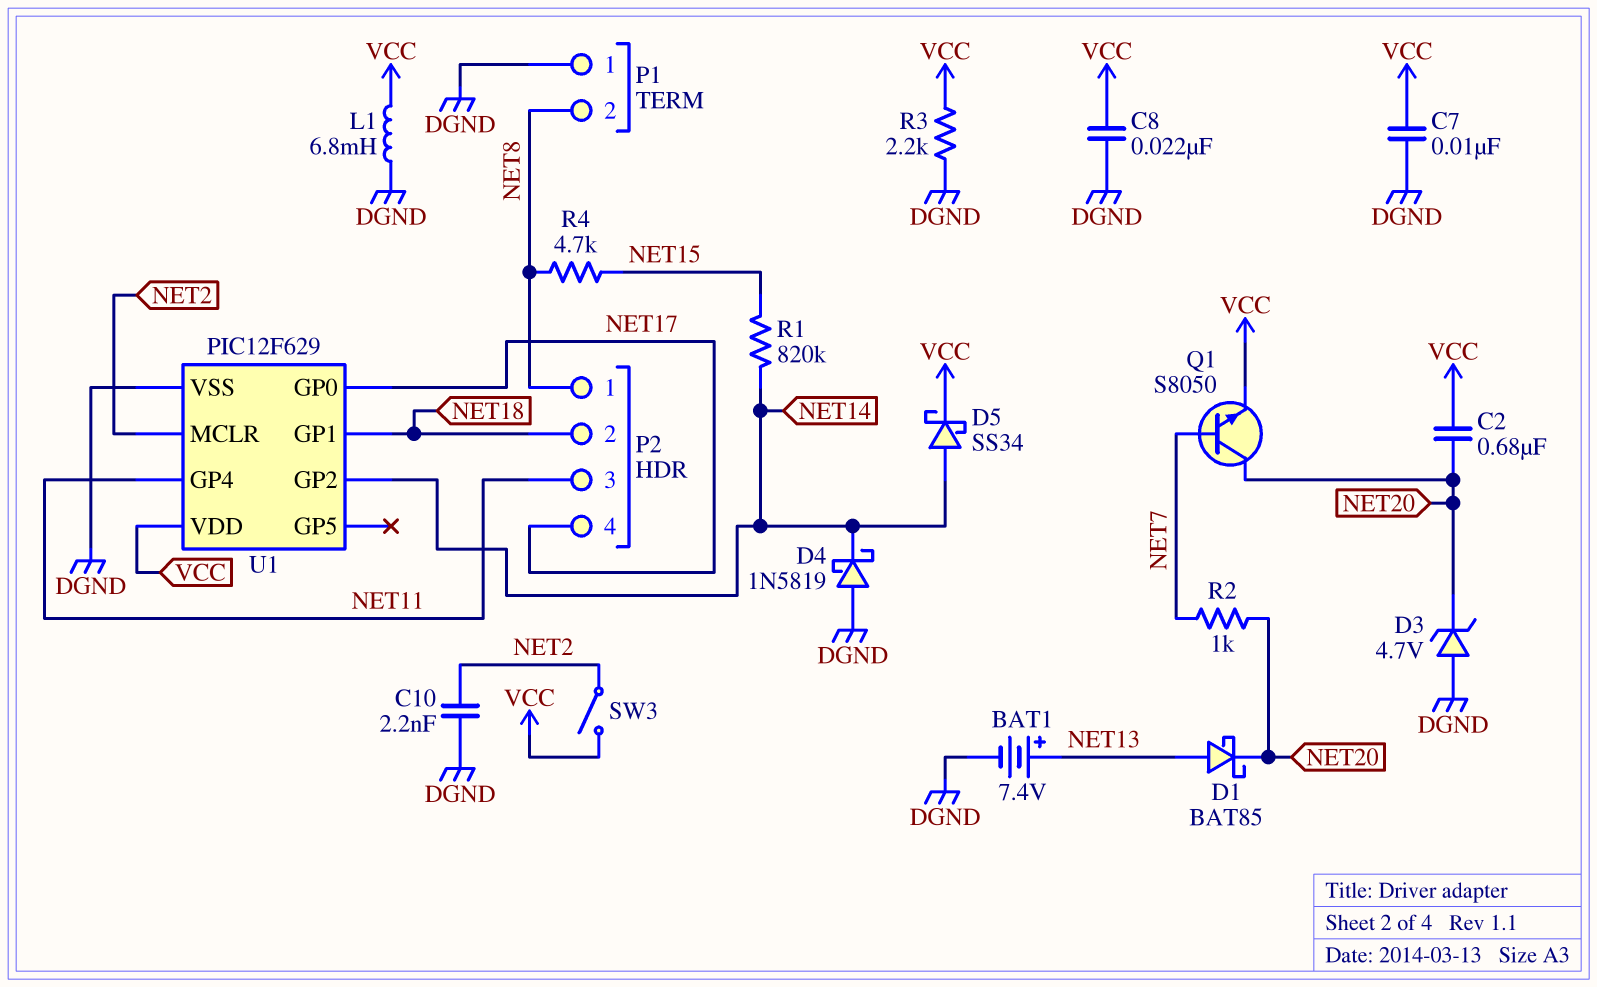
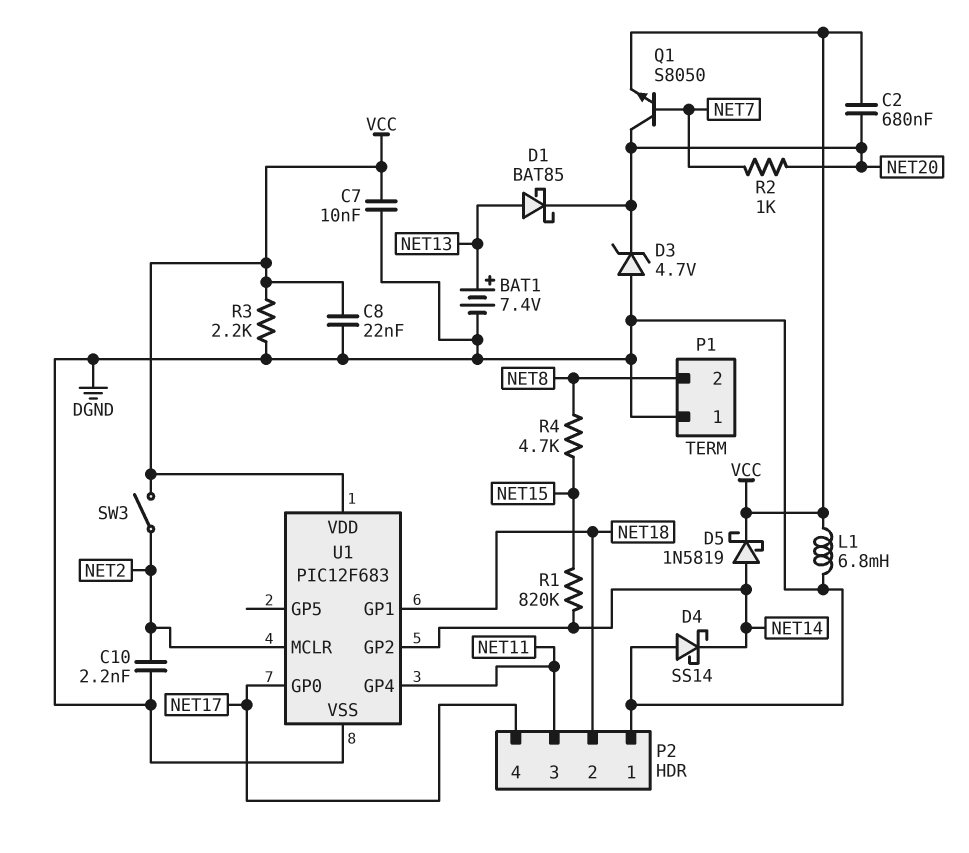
D4: schottky 1N5819 (A DGND, K NET14) -> schottky SS14 (A DGND, K NET14)
D5: schottky SS34 (A NET14, K VCC) -> schottky 1N5819 (A NET14, K VCC)
P2 pin 1: NET8 -> DGND
U1: PIC12F629 -> PIC12F683

